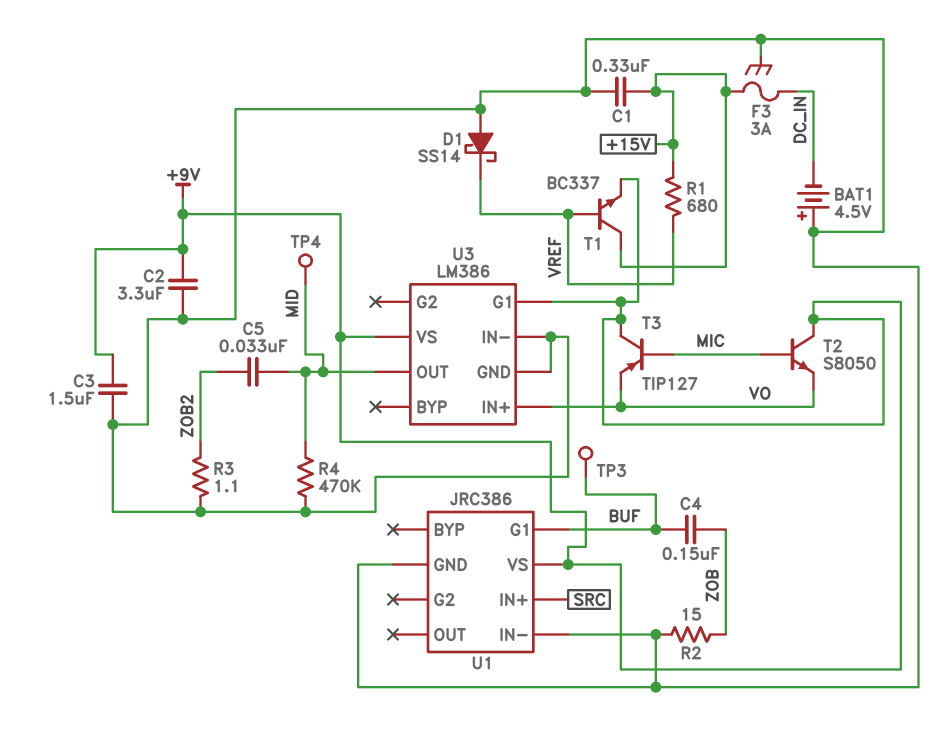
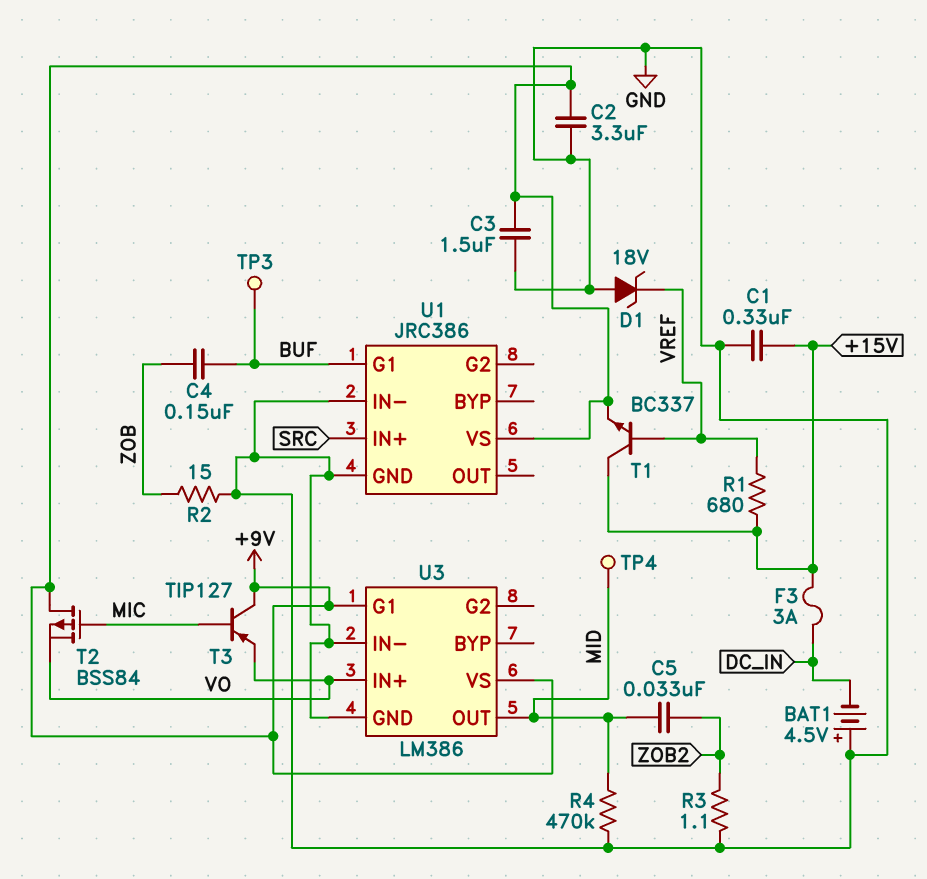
D1: schottky SS14 (A GND, K VREF) -> zener 18V (A GND, K VREF)
T2: NPN S8050 (B MIC, C +9V, E VO) -> PMOS BSS84 (G MIC, D +9V, S VO)

